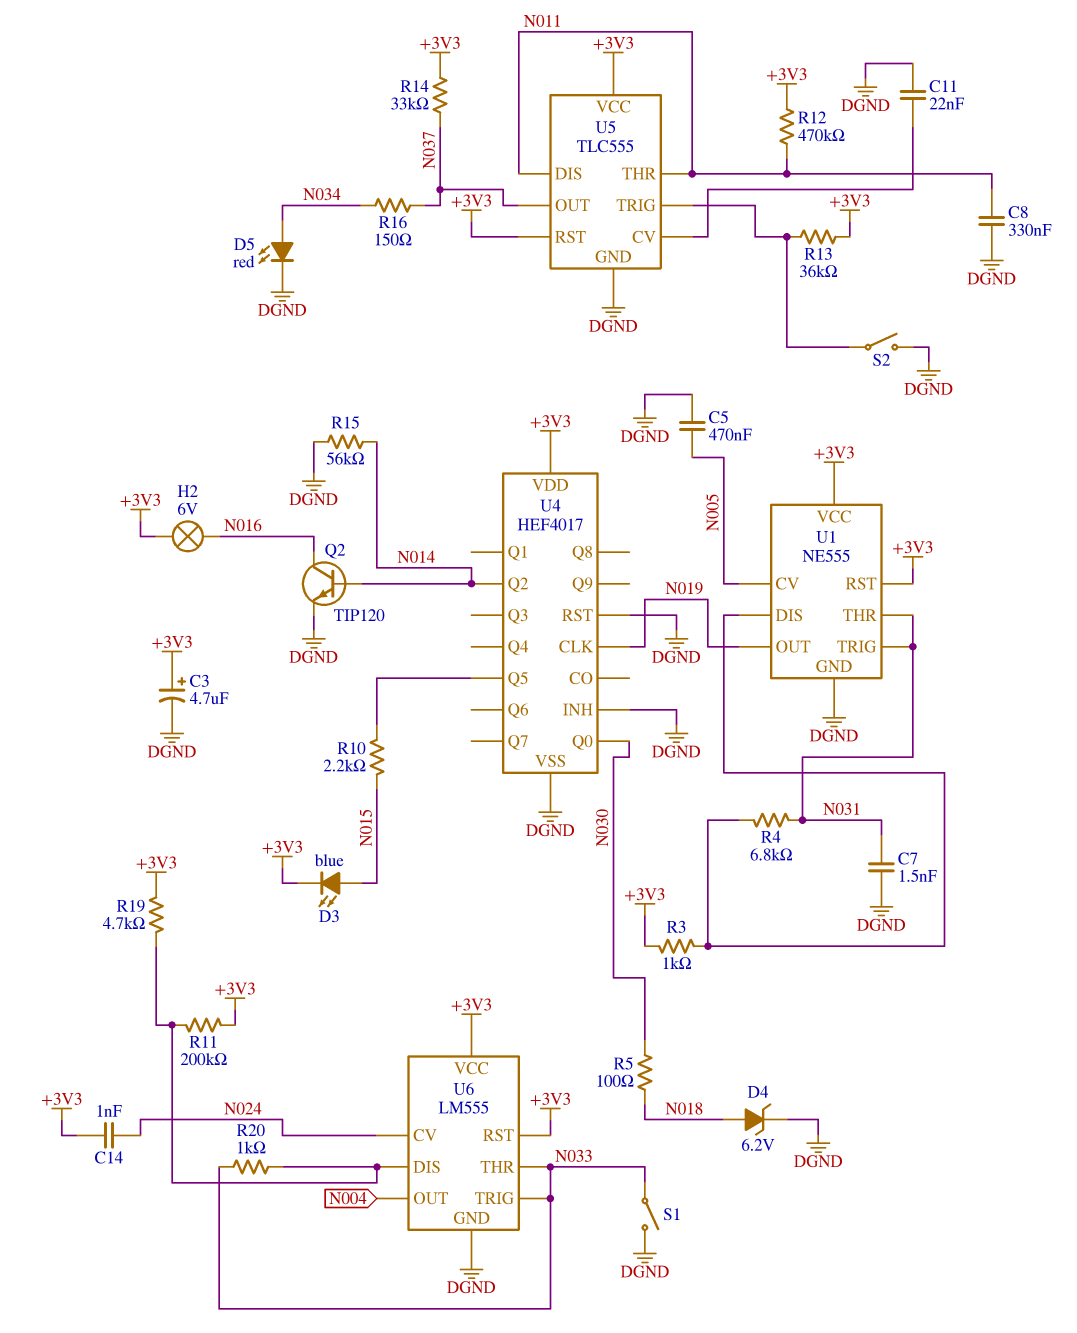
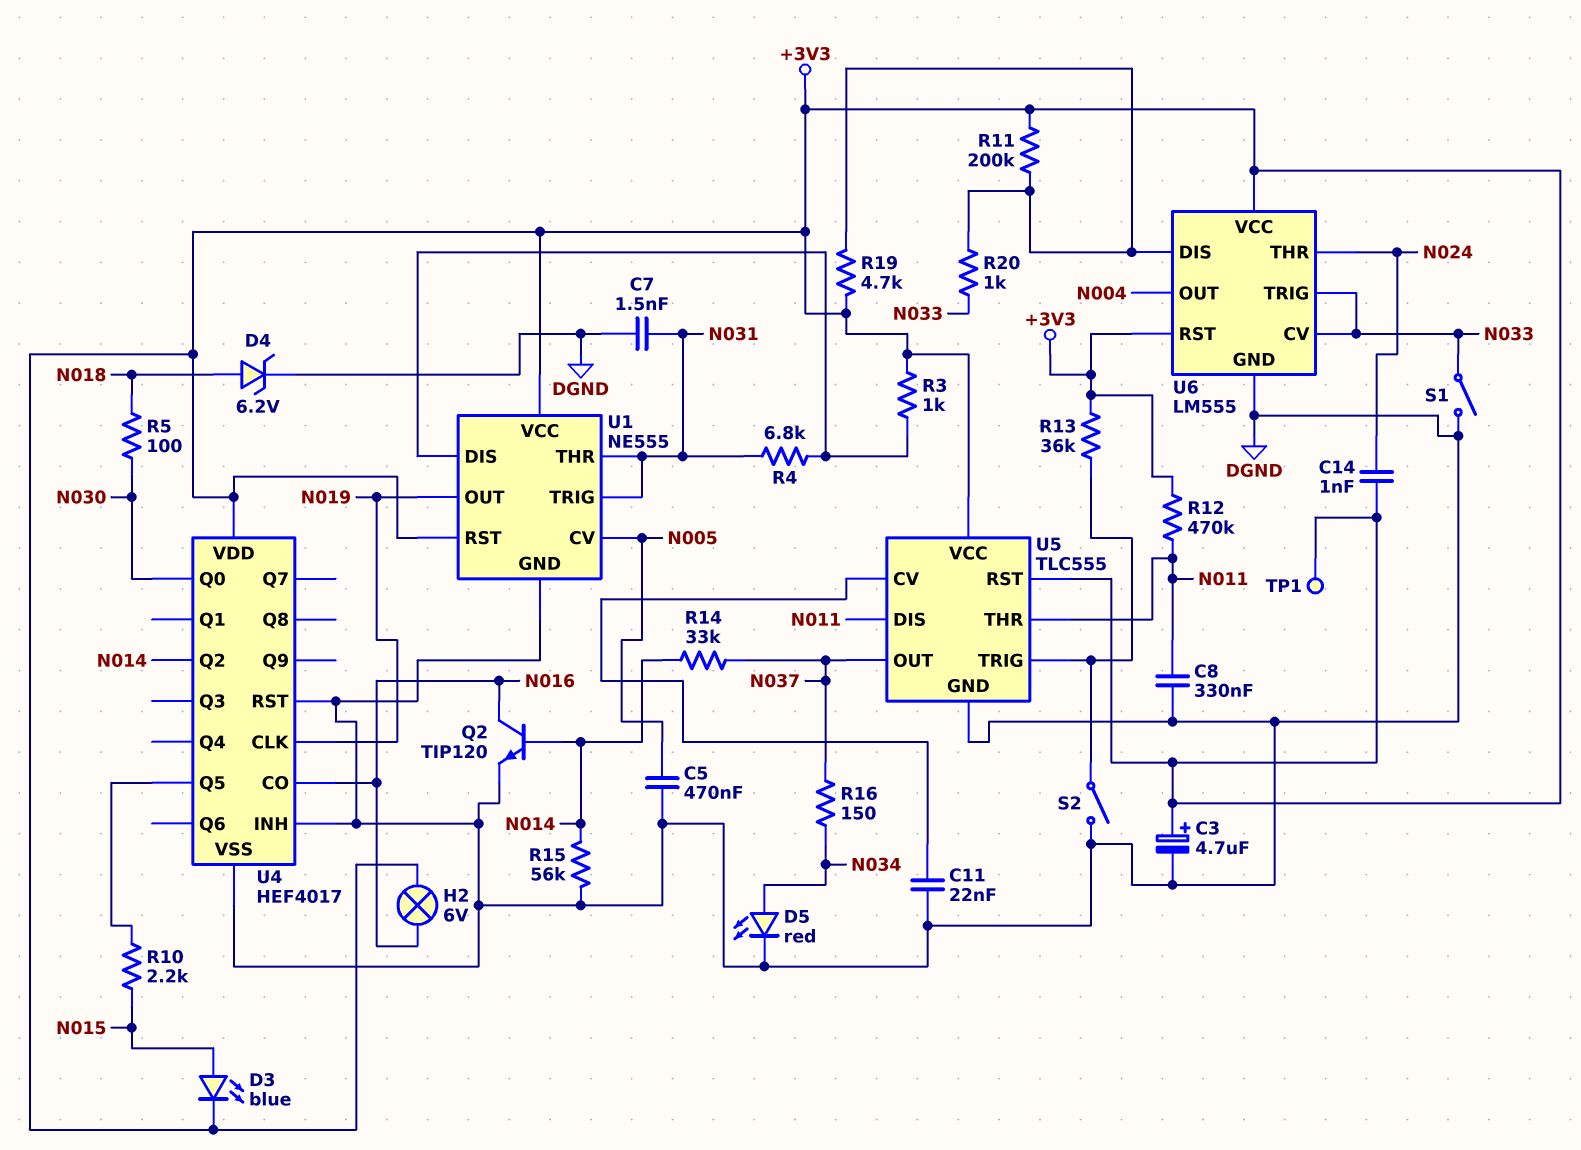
R14: 33k (+3V3, N037) -> 33k (N014, N037)
TP1: none -> test point (+3V3)
U4 pin CO: none -> N016
U6 pin CV: N024 -> N033
U6 pin THR: N033 -> N024

